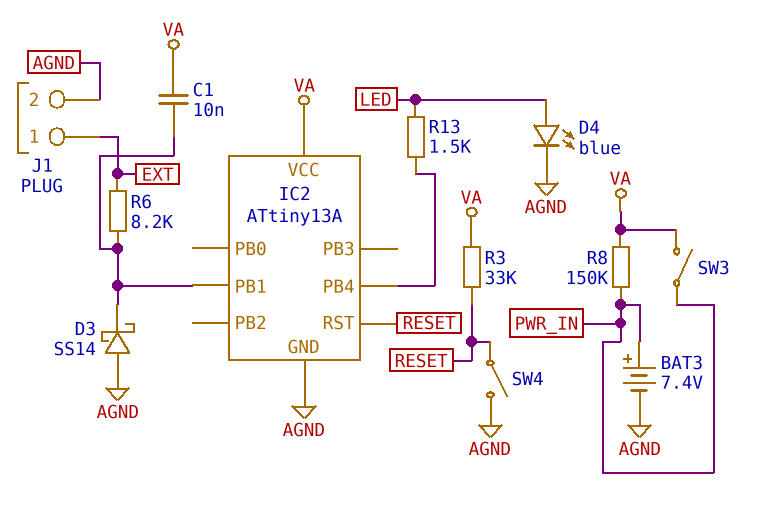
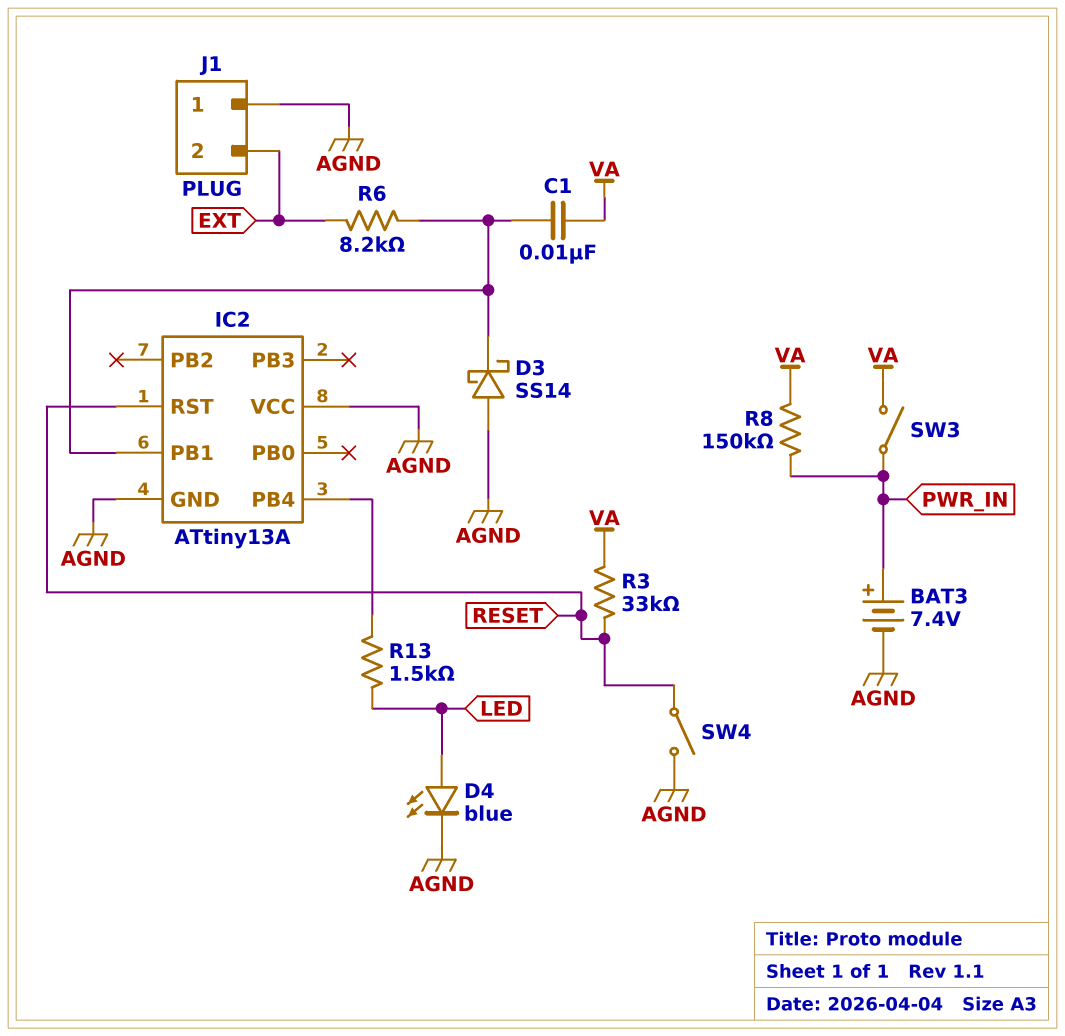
IC2 pin VCC: VA -> AGND
J1 pin 1: EXT -> AGND
J1 pin 2: AGND -> EXT

